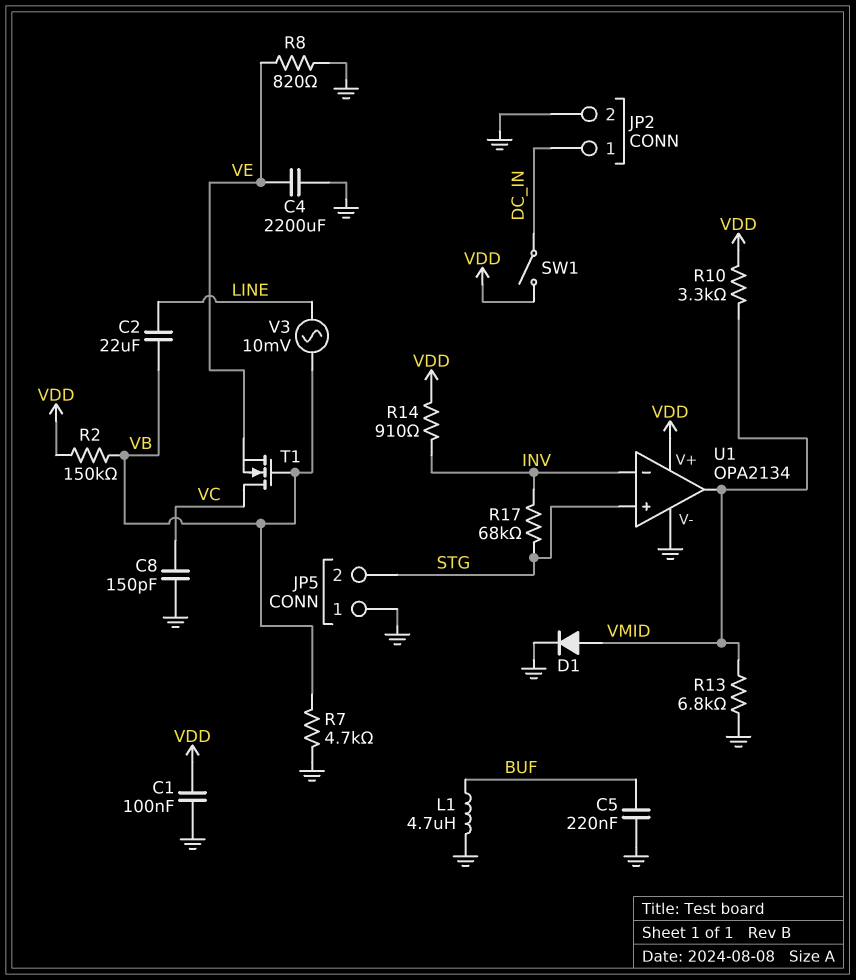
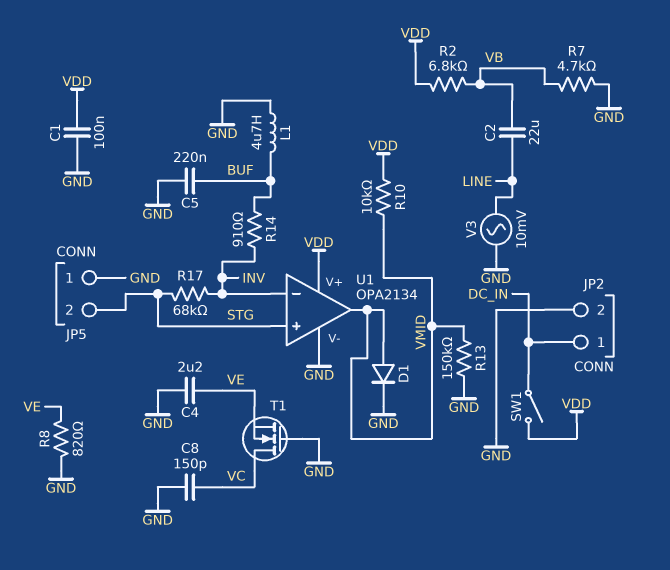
C4: 2200uF (GND, VE) -> 2.2uF (GND, VE)
R2: 150k (VB, VDD) -> 6.8k (VB, VDD)
R10: 3.3k (VDD, VMID) -> 10k (VDD, VMID)
R13: 6.8k (GND, VMID) -> 150k (GND, VMID)
R14: 910 (INV, VDD) -> 910 (BUF, INV)
T1: NMOS (G VB, D VC, S VE) -> NMOS (G GND, D VC, S VE)
V3: AC 10mV (LINE, VB) -> AC 10mV (GND, LINE)

